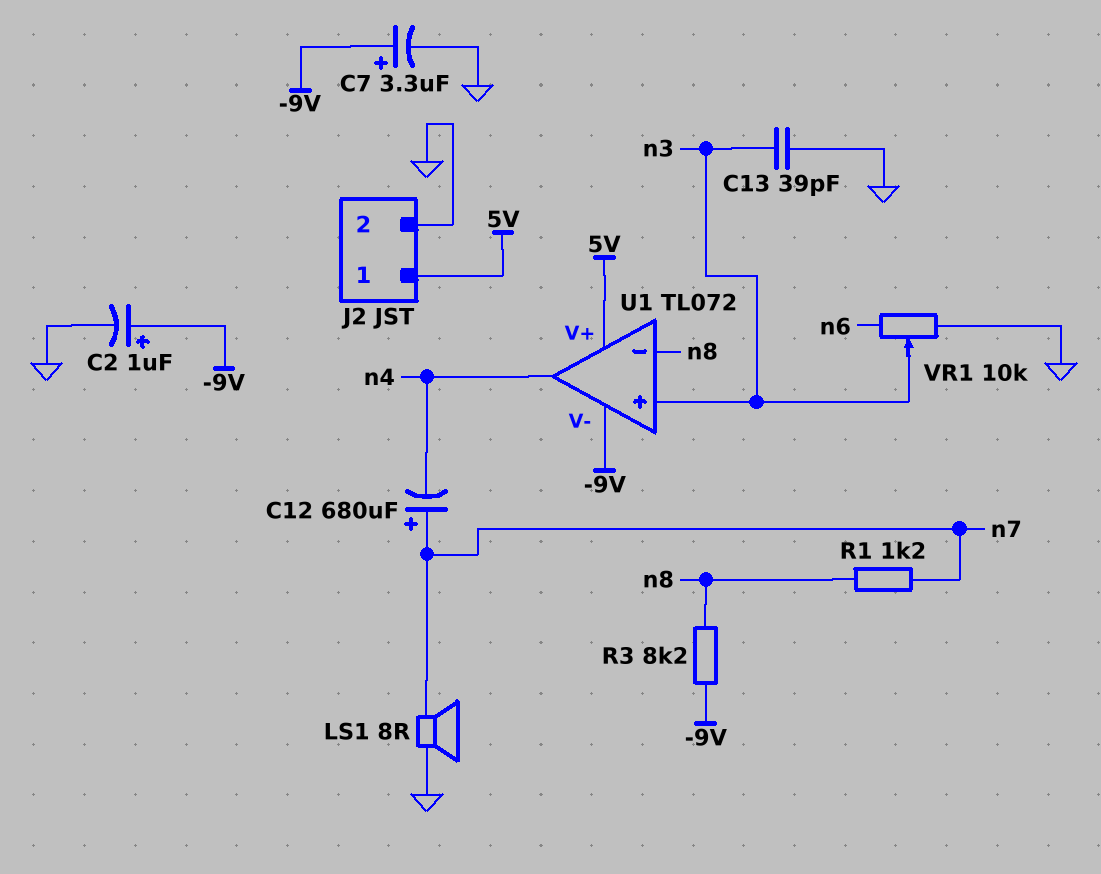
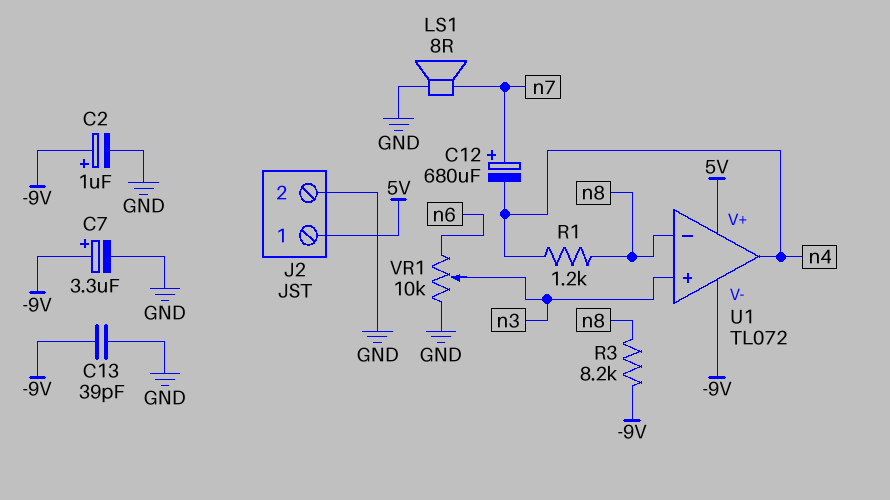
C13: 39pF (GND, n3) -> 39pF (-9V, GND)
R1: 1.2k (n7, n8) -> 1.2k (n4, n8)

